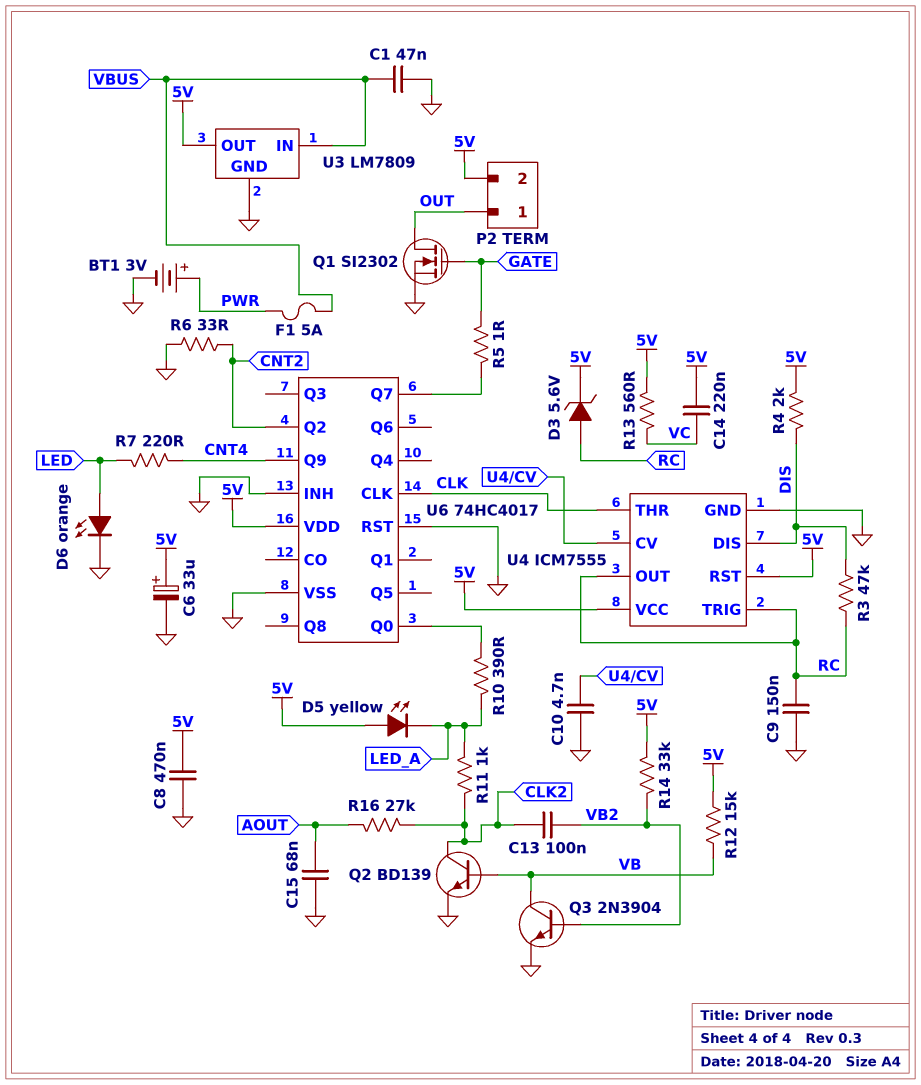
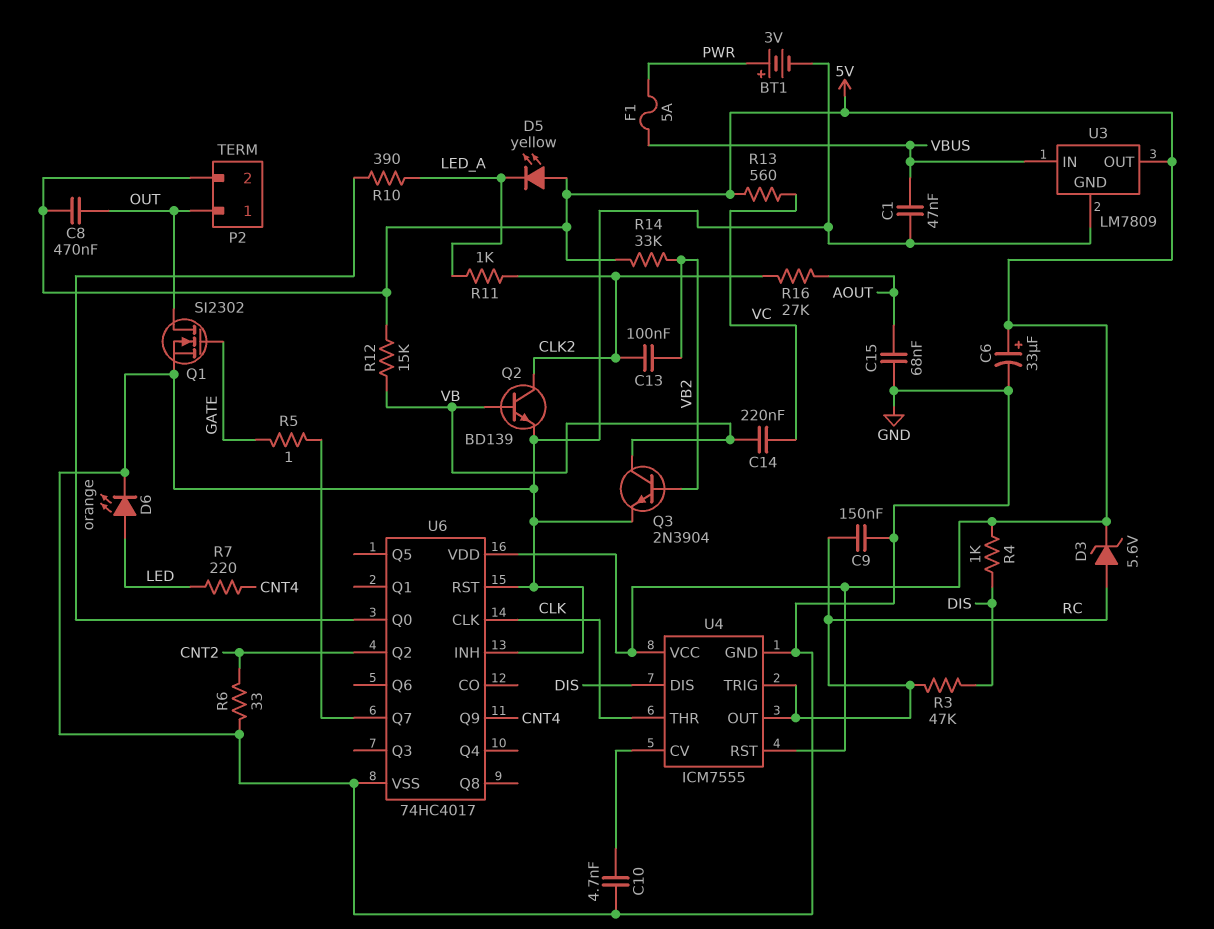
C8: 470nF (5V, GND) -> 470nF (5V, OUT)
C14: 220nF (5V, VC) -> 220nF (VB, VC)
R4: 2k (5V, DIS) -> 1k (5V, DIS)

